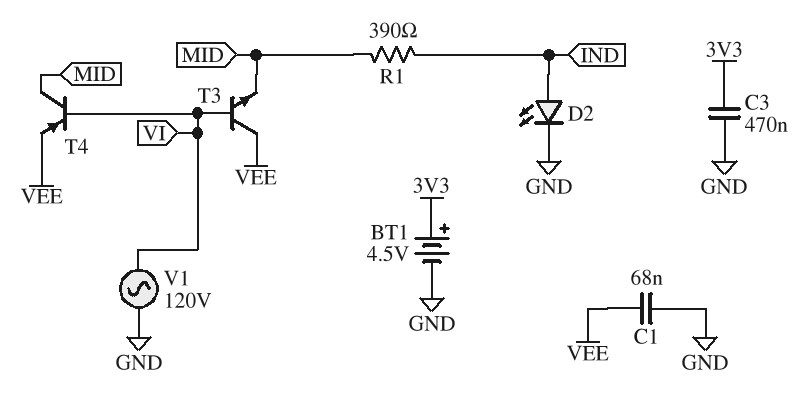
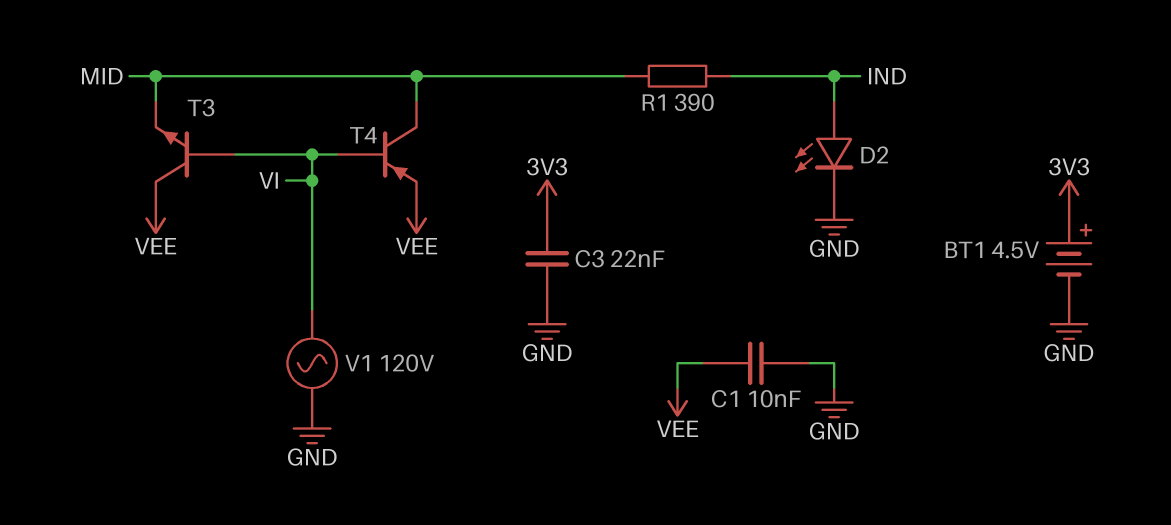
C1: 68nF (GND, VEE) -> 10nF (GND, VEE)
C3: 470nF (3V3, GND) -> 22nF (3V3, GND)

